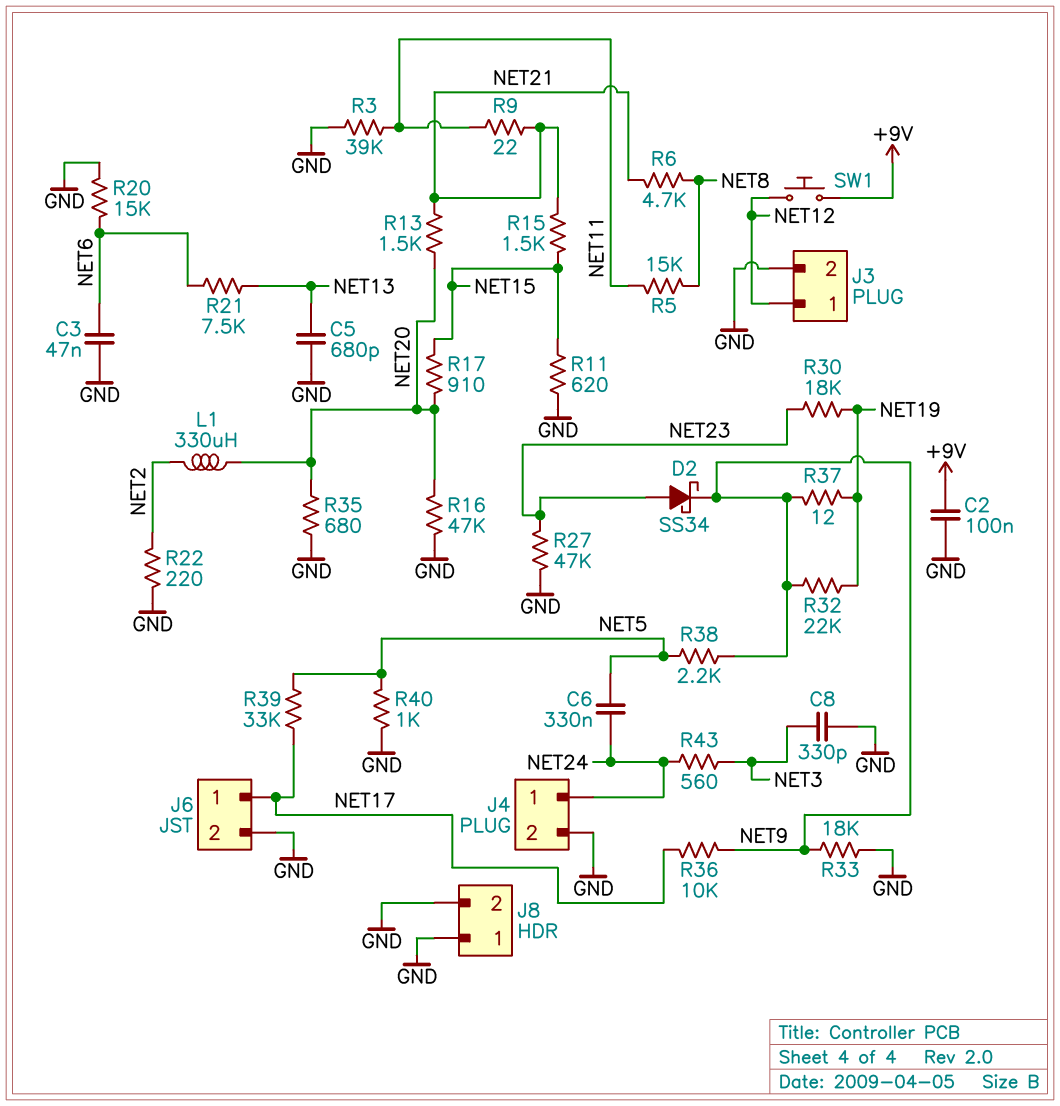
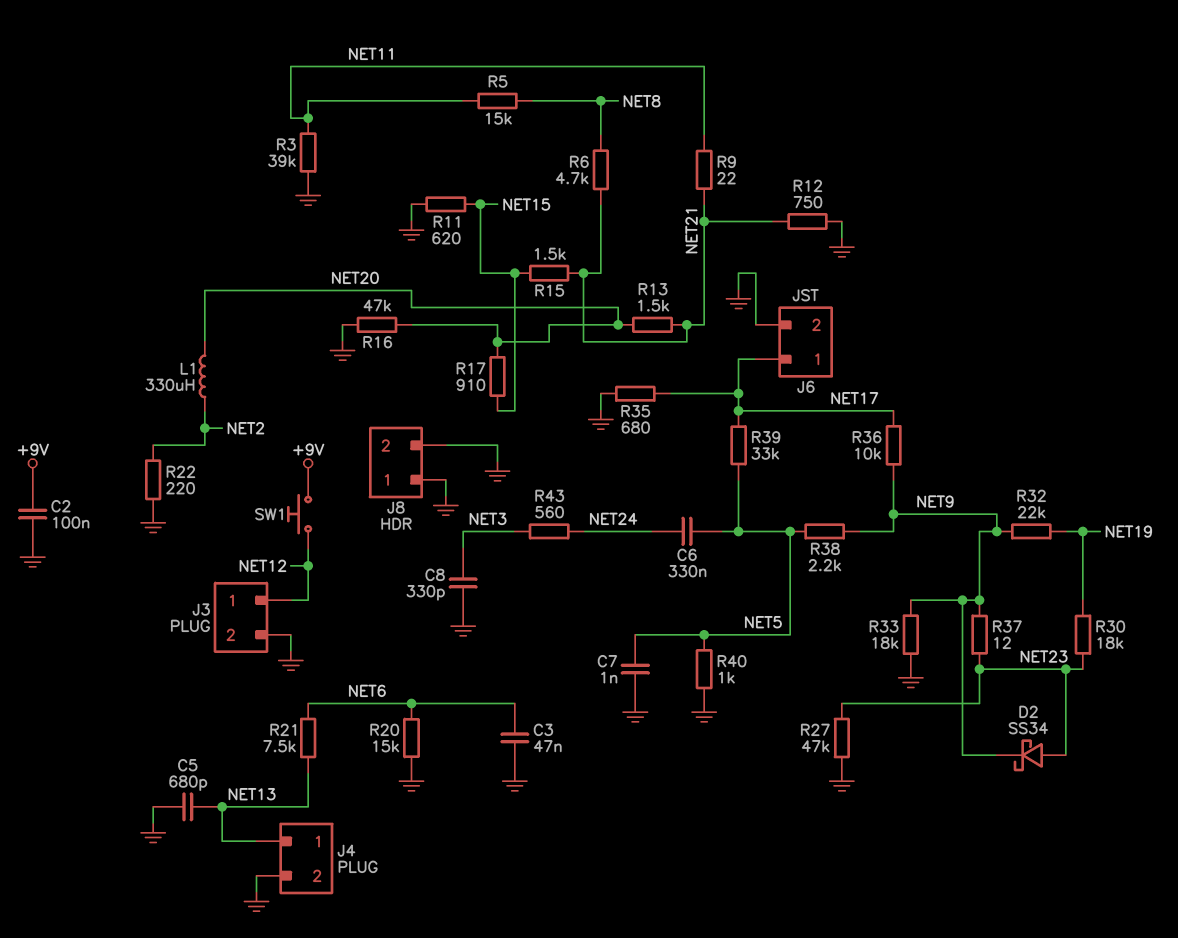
C7: none -> 1nF (GND, NET5)
J4 pin 1: NET24 -> NET13
R12: none -> 750 (GND, NET21)
R35: 680 (GND, NET20) -> 680 (GND, NET17)
R37: 12 (NET9, NET19) -> 12 (NET9, NET23)

